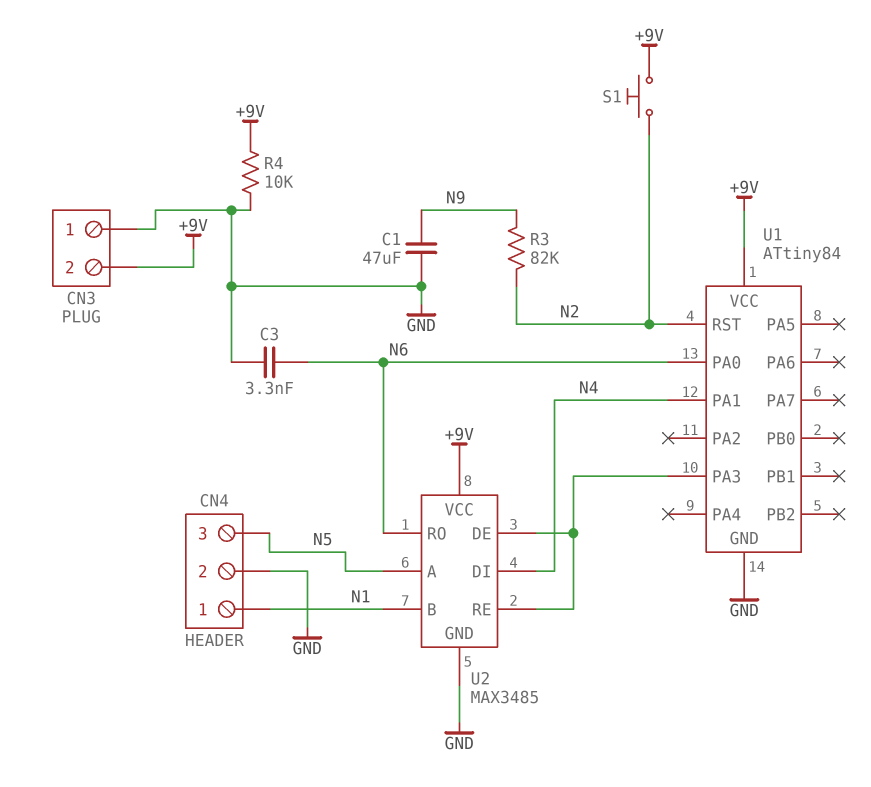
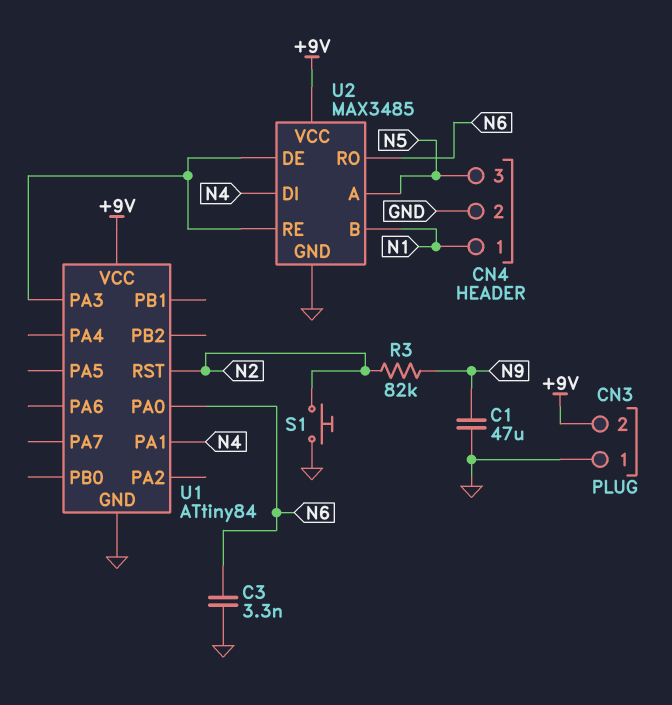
R4: 10k (+9V, GND) -> none
S1: button (+9V, N2) -> button (GND, N2)

